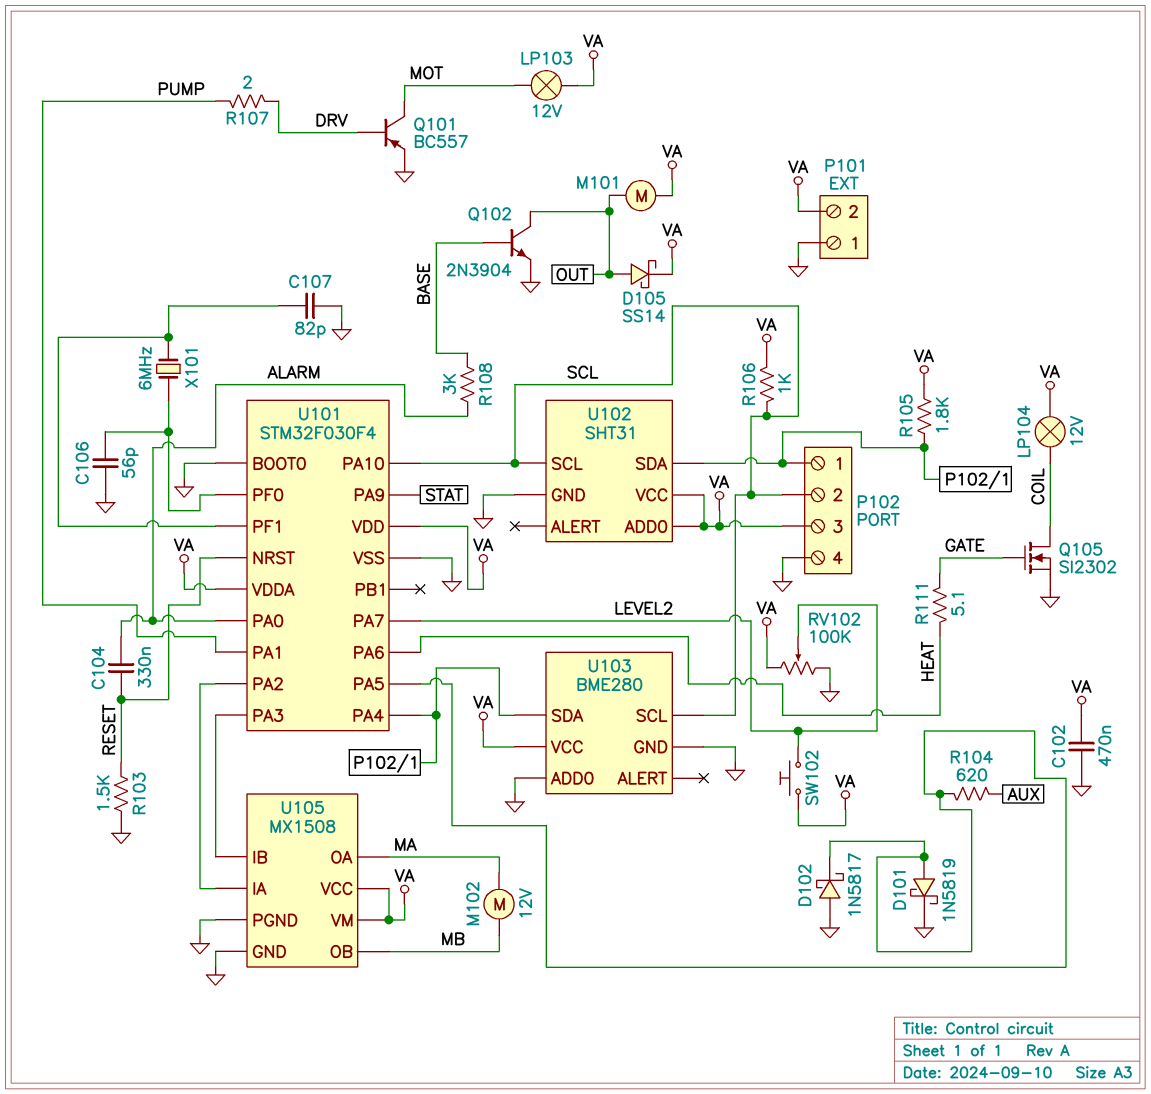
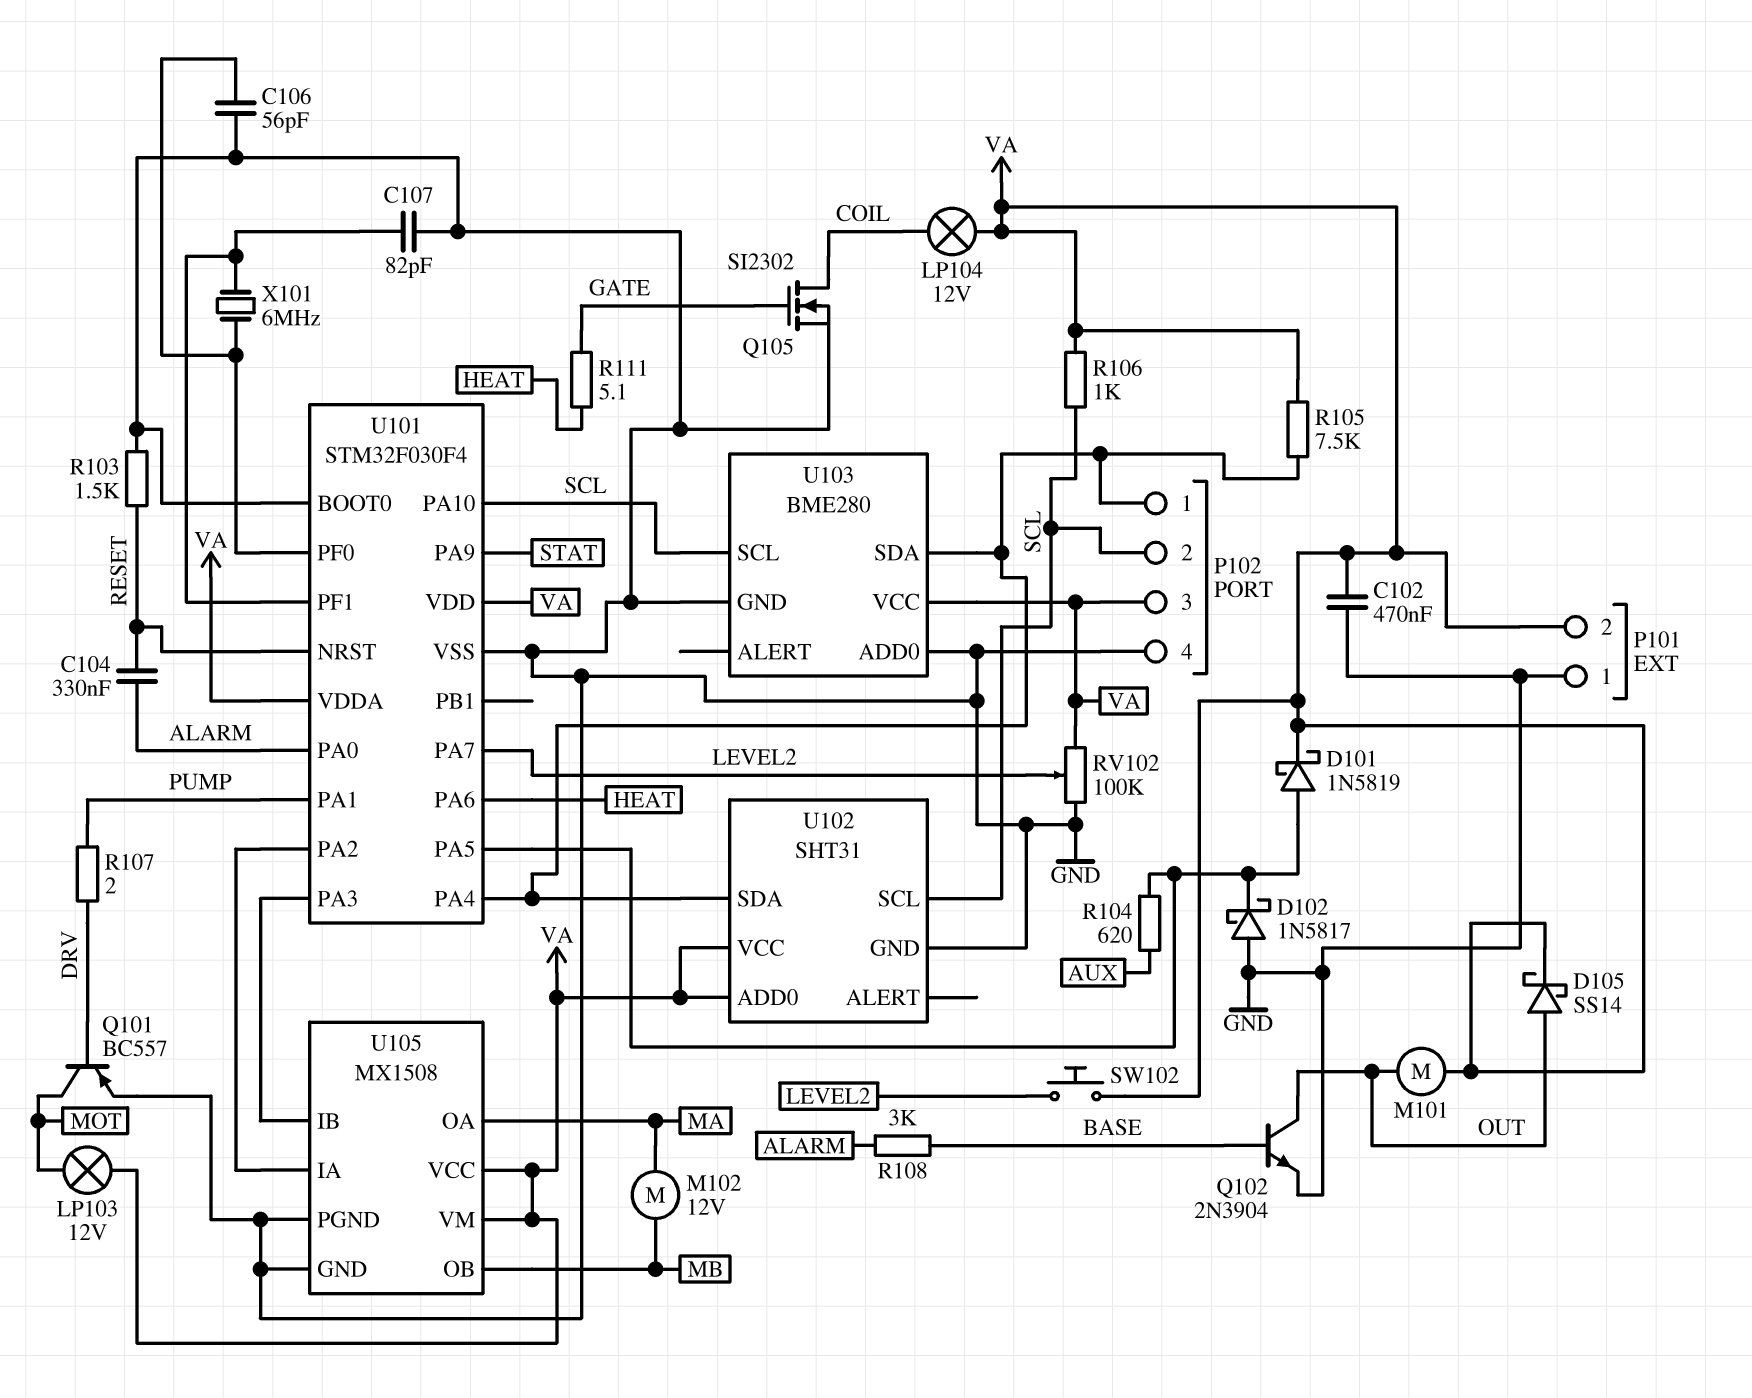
D101: schottky 1N5819 (A U101/PA5, K GND) -> schottky 1N5819 (A U101/PA5, K VA)
R105: 1.8k (P102/1, VA) -> 7.5k (P102/1, VA)

